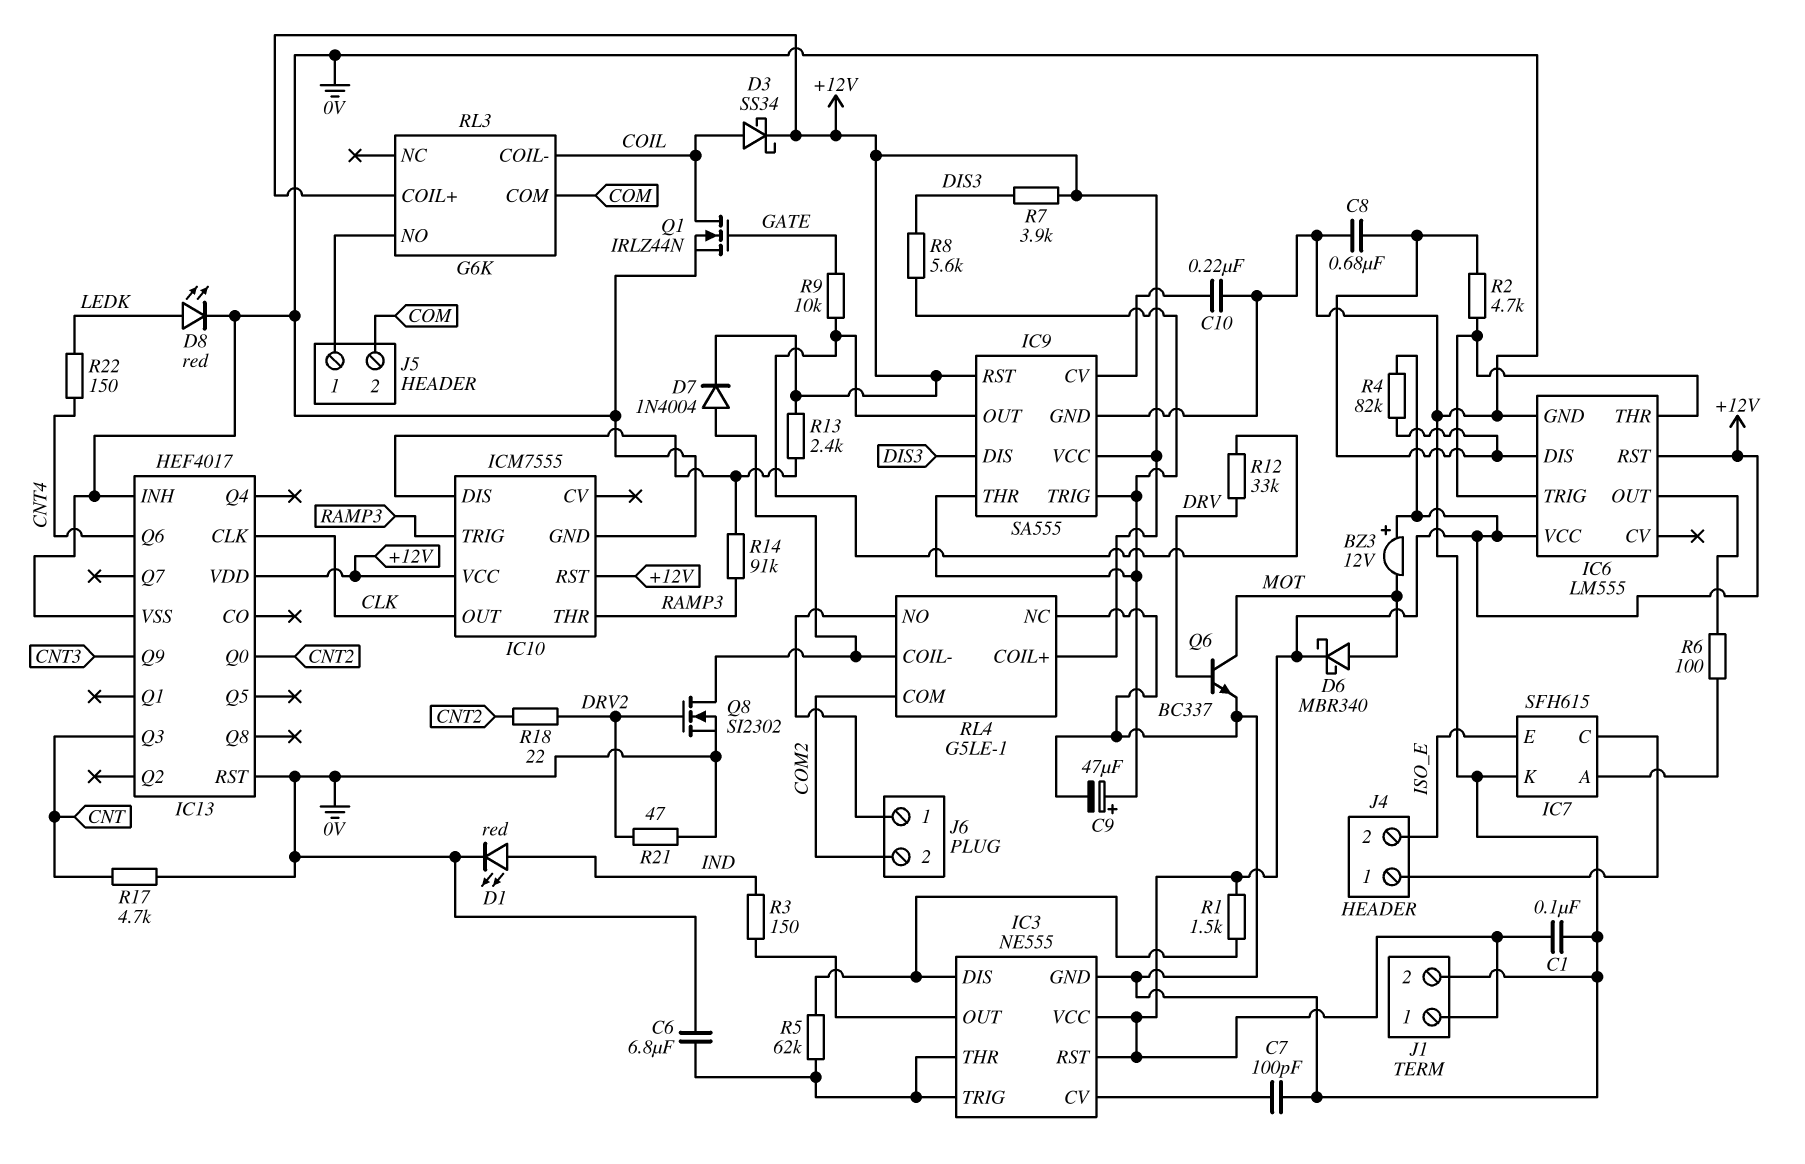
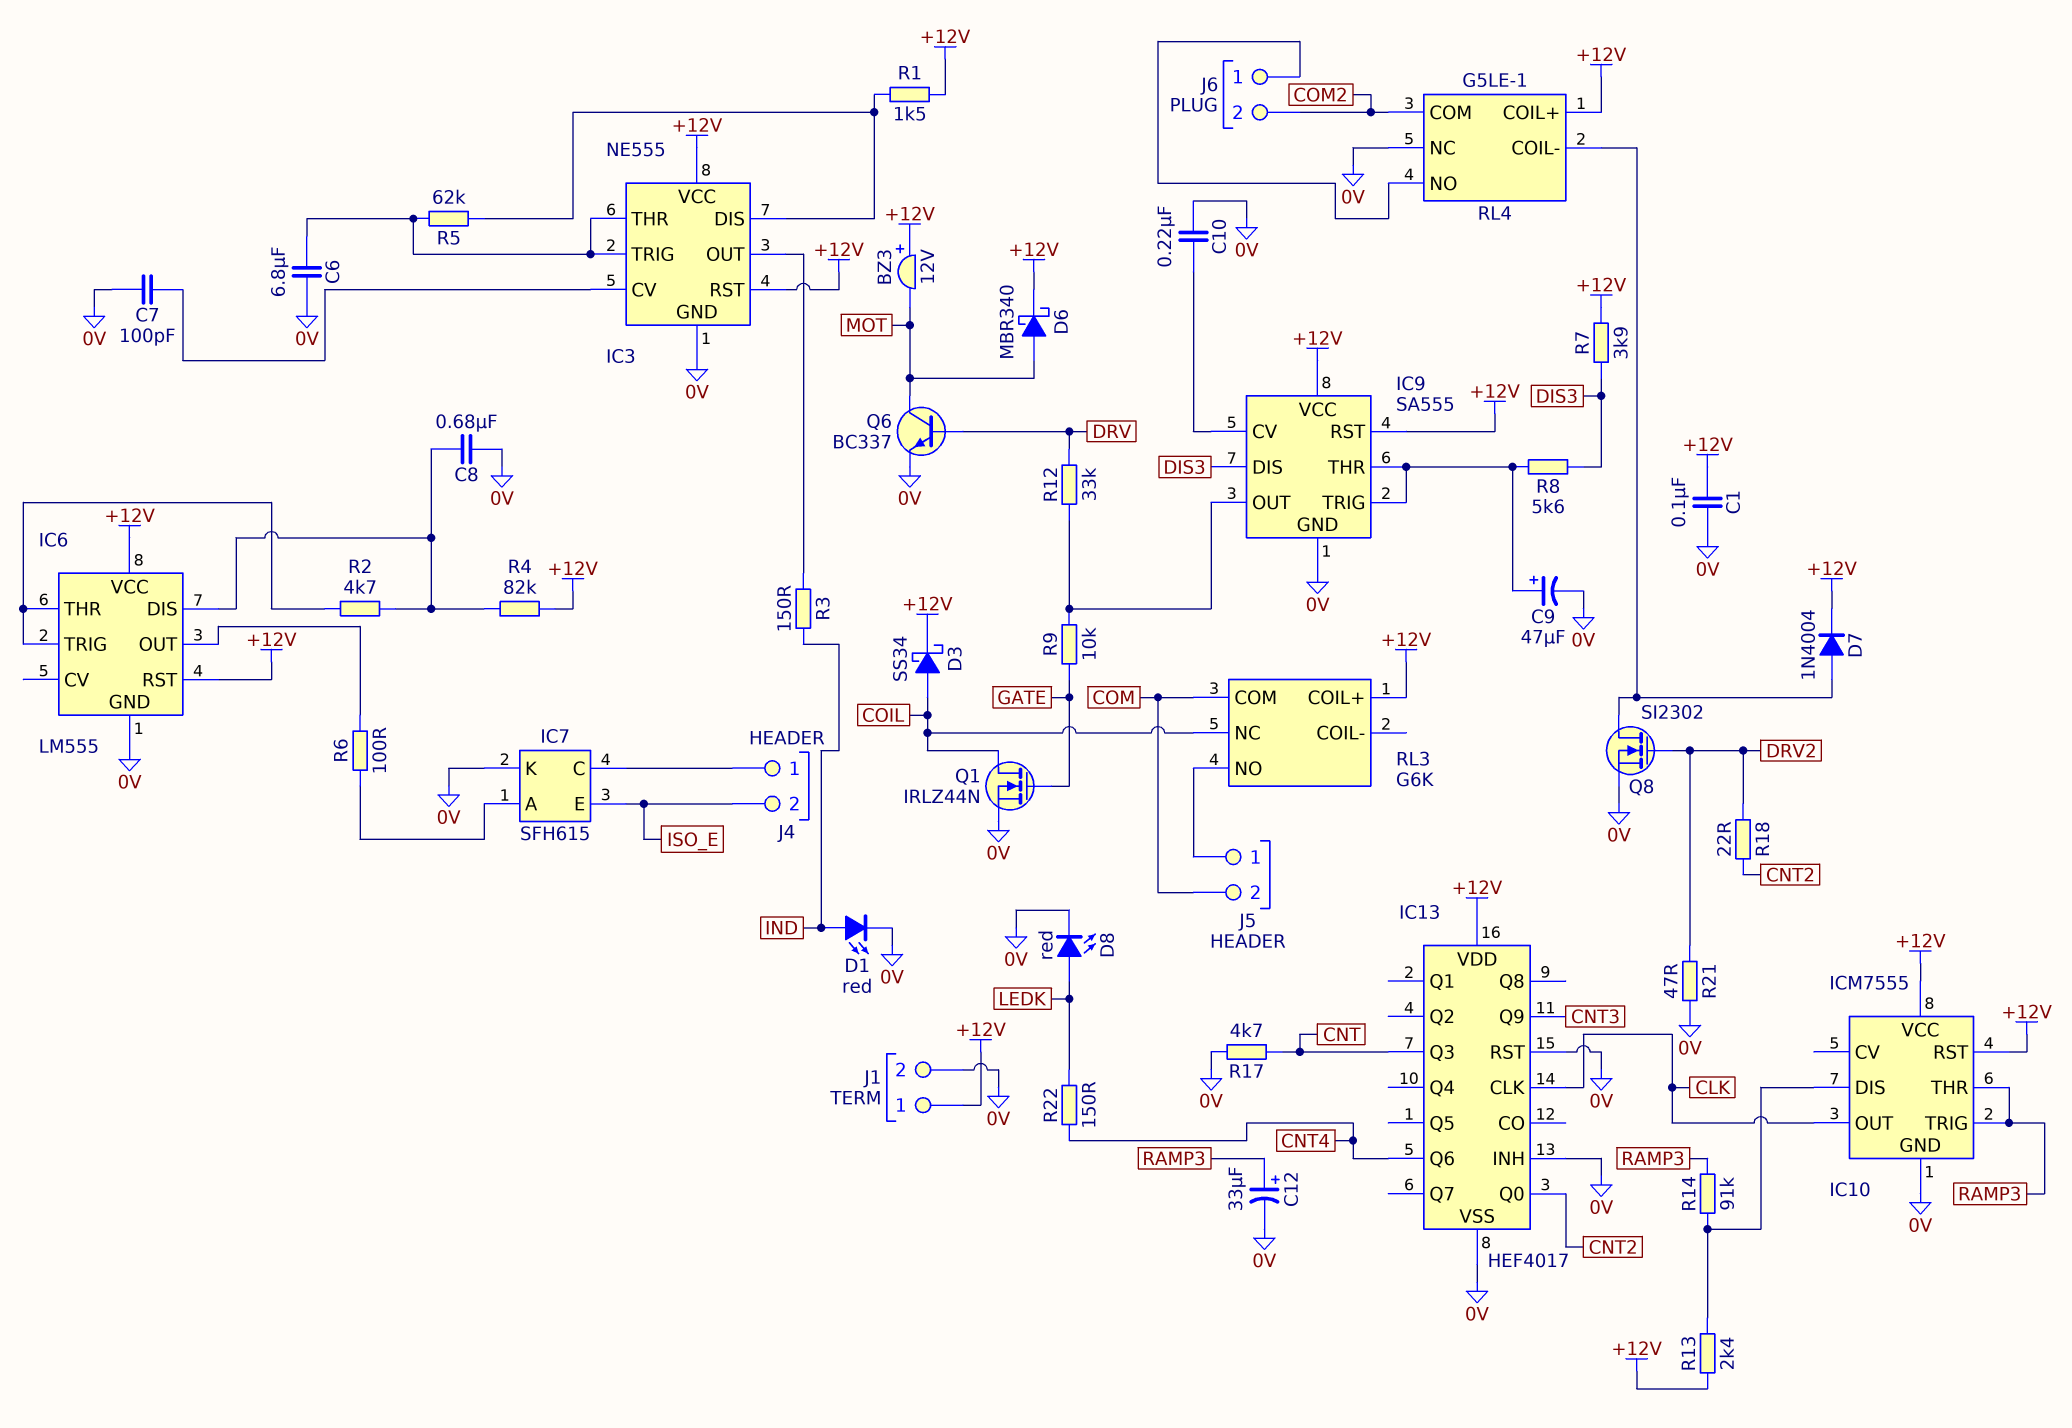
C12: none -> 33uF (plus RAMP3, minus 0V)
RL3 pin COIL-: COIL -> none
RL3 pin NC: none -> COIL

